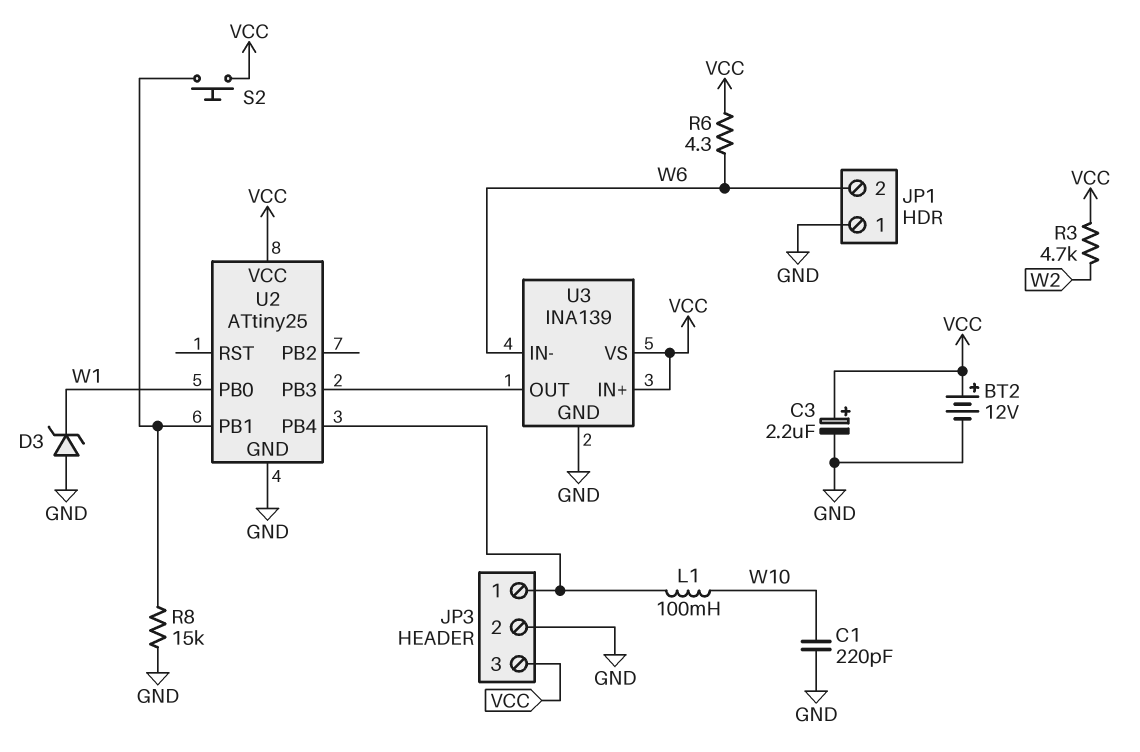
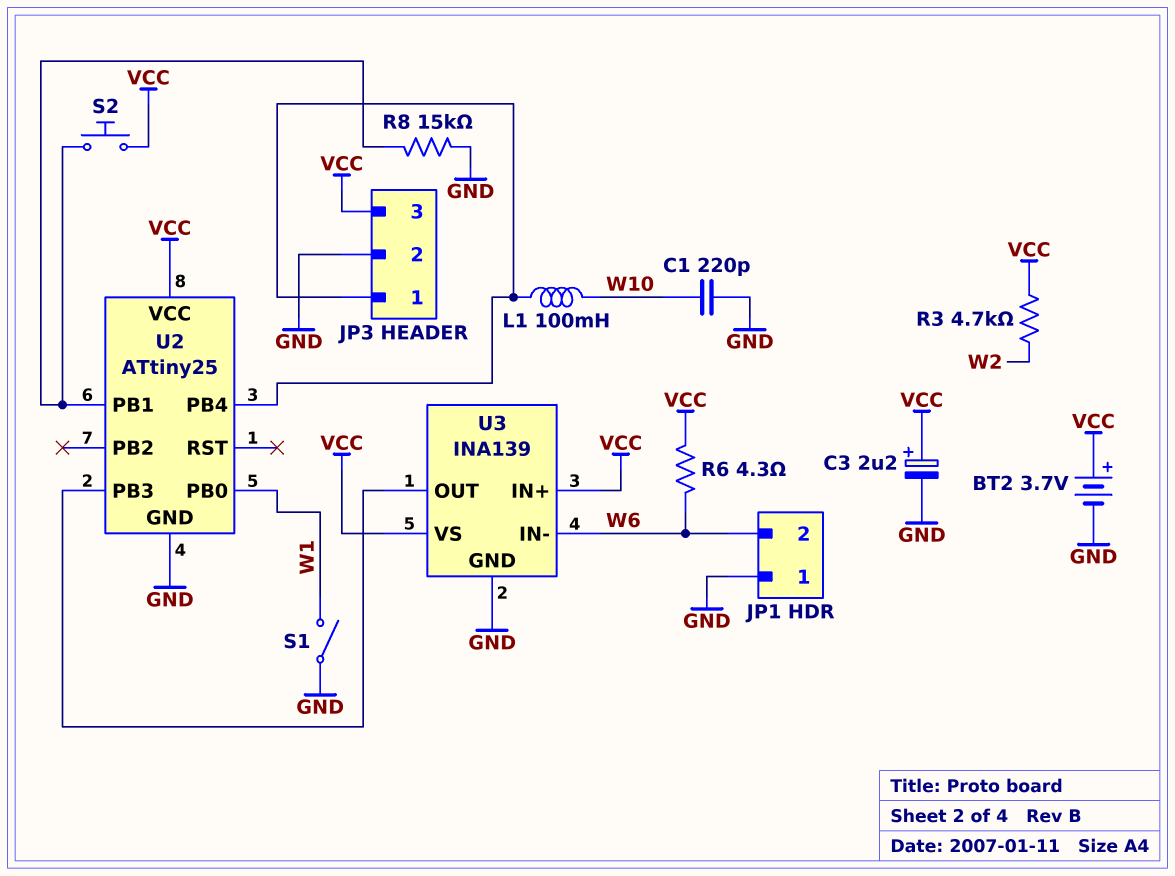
BT2: 12V (plus VCC, minus GND) -> 3.7V (plus VCC, minus GND)
D3: zener (A GND, K W1) -> none
S1: none -> switch (GND, W1)

